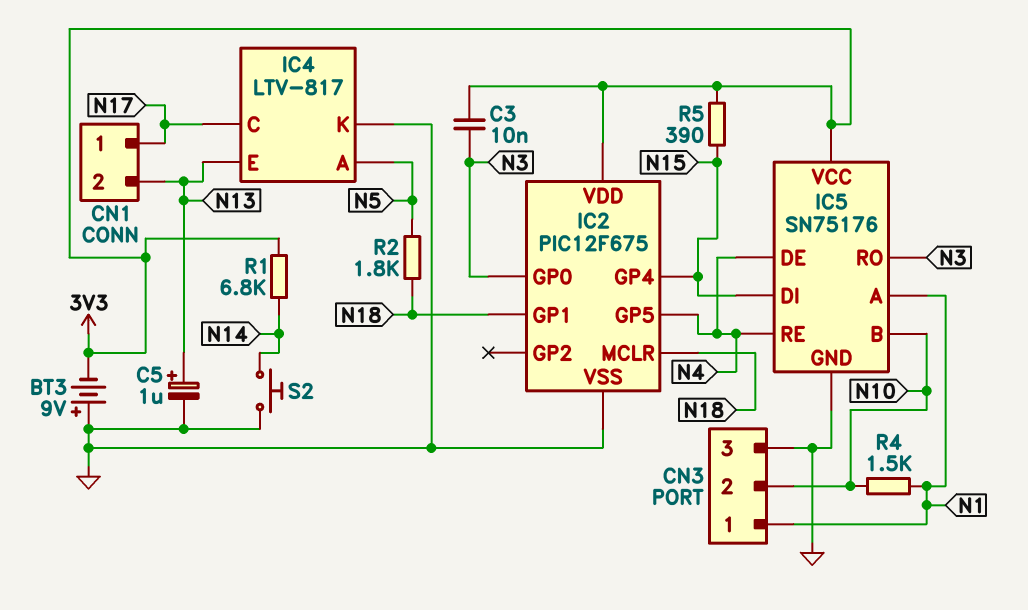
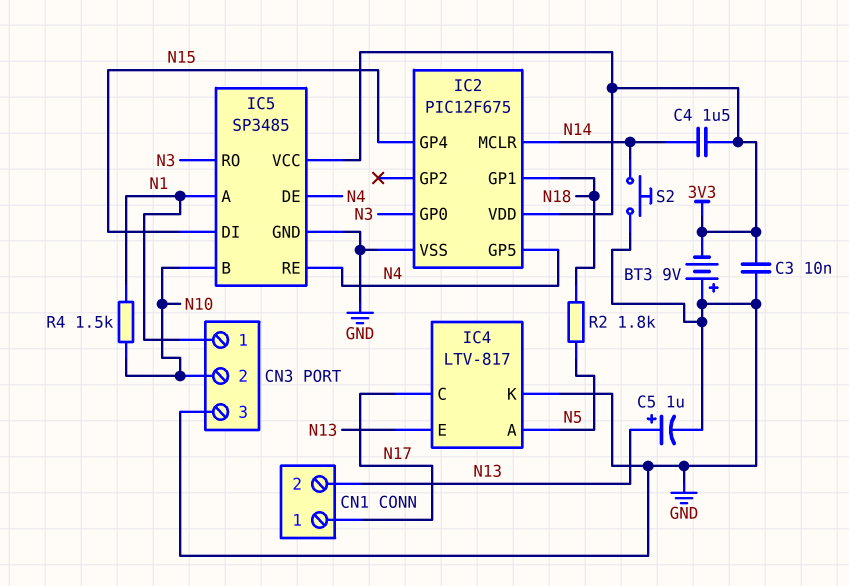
C3: 10nF (3V3, N3) -> 10nF (3V3, GND)
C4: none -> 1.5uF (3V3, N14)
IC2 pin MCLR: N18 -> N14
IC5: SN75176 -> SP3485
R1: 6.8k (3V3, N14) -> none
R5: 390 (3V3, N15) -> none

